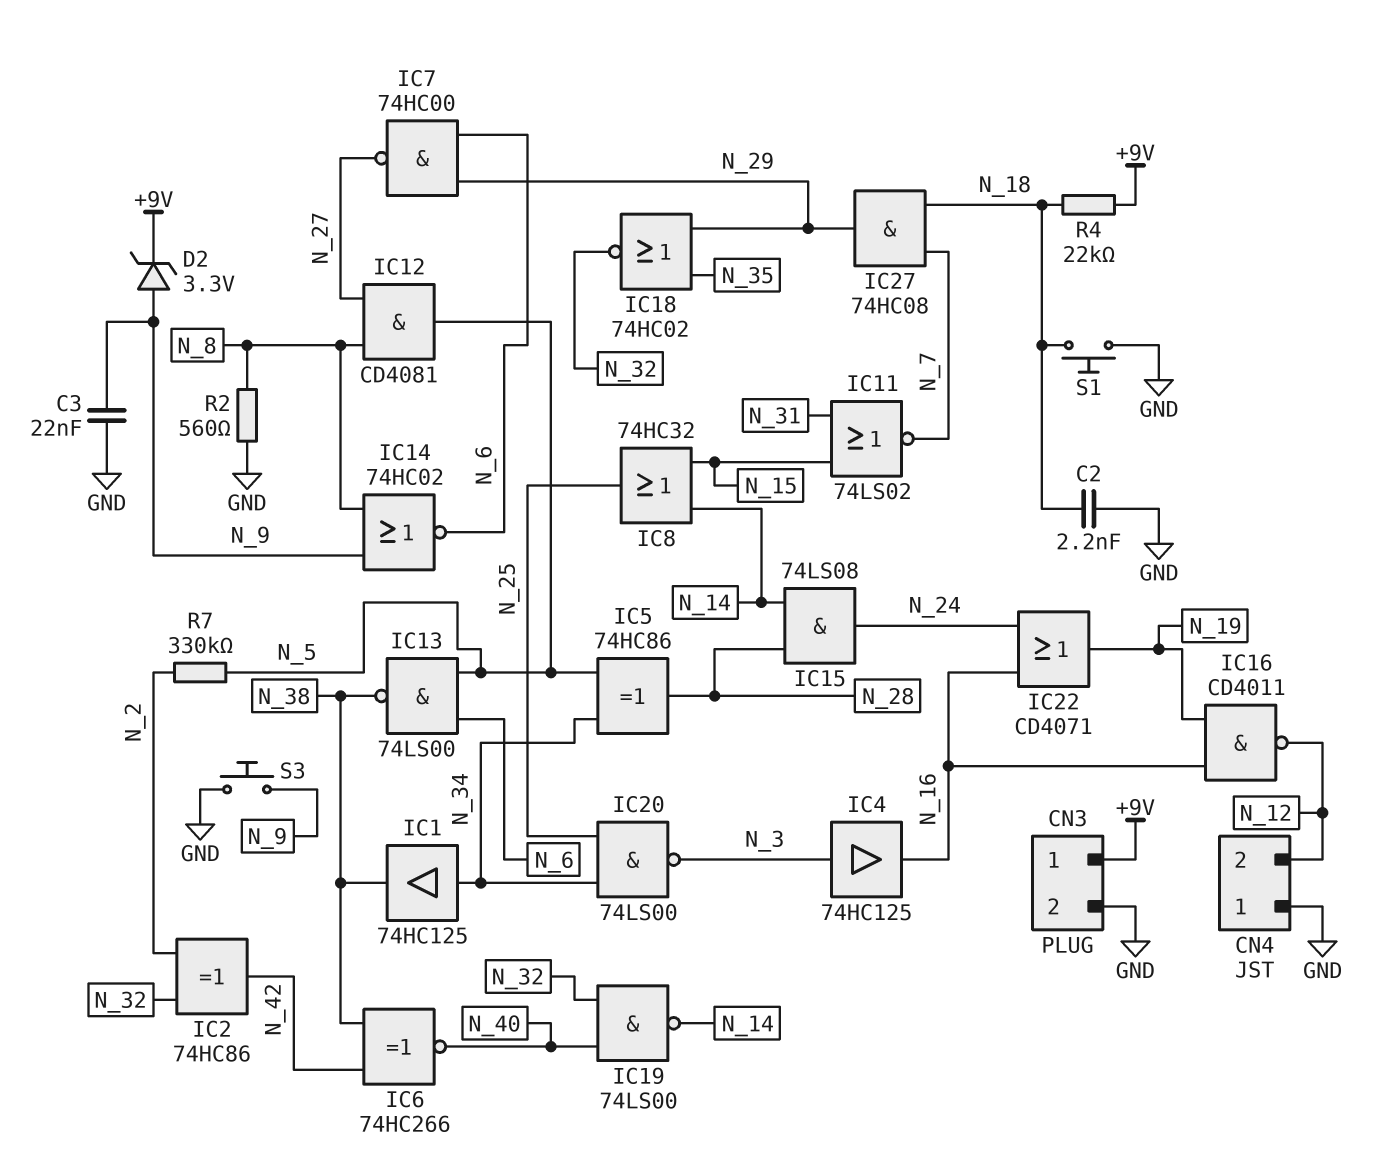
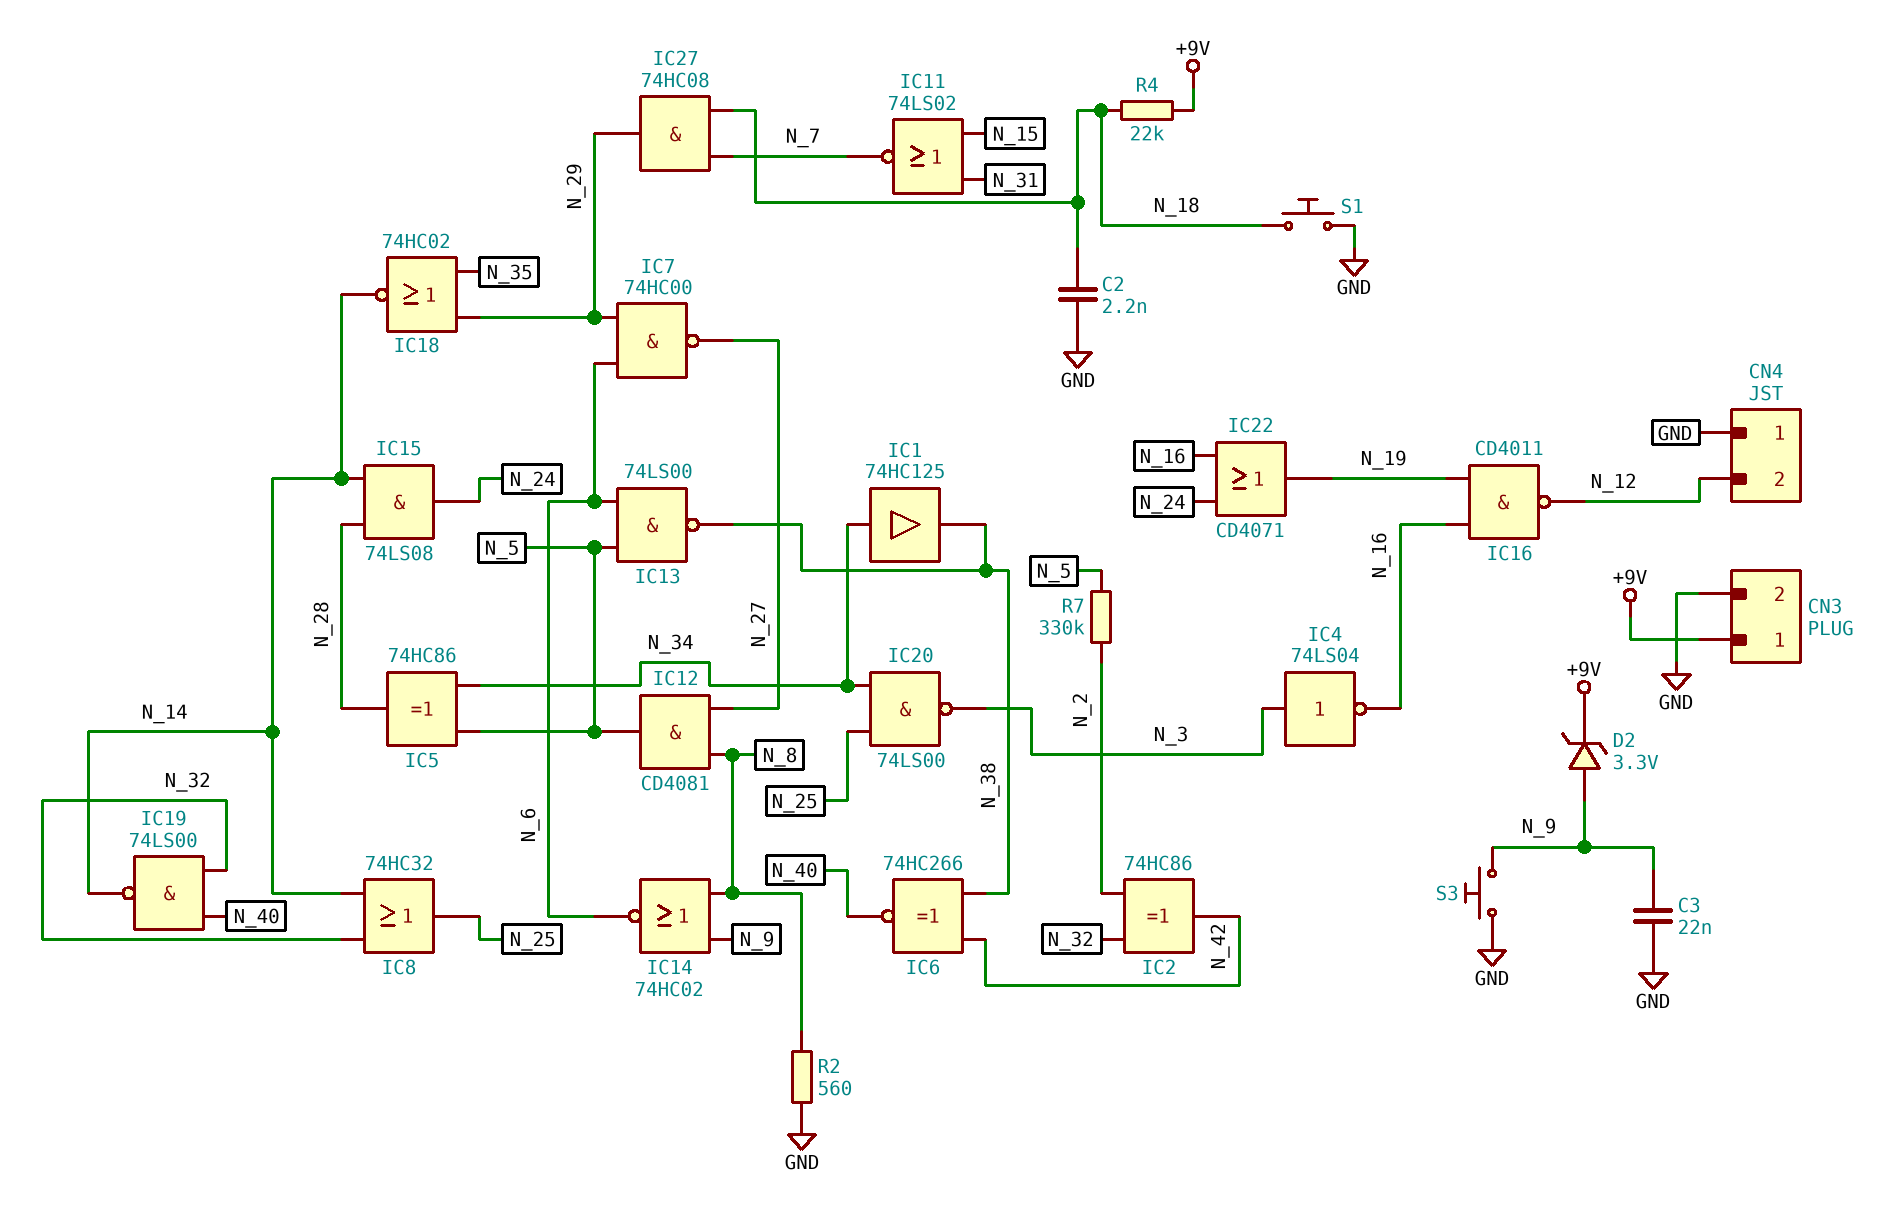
IC4: buffer 74HC125 (in N_3, out N_16) -> NOT 74LS04 (in N_3, out N_16)
IC8: OR 74HC32 (in N_14, in N_15, out N_25) -> OR 74HC32 (in N_14, in N_32, out N_25)
IC18: NOR 74HC02 (in N_29, in N_35, out N_32) -> NOR 74HC02 (in N_29, in N_35, out N_14)

